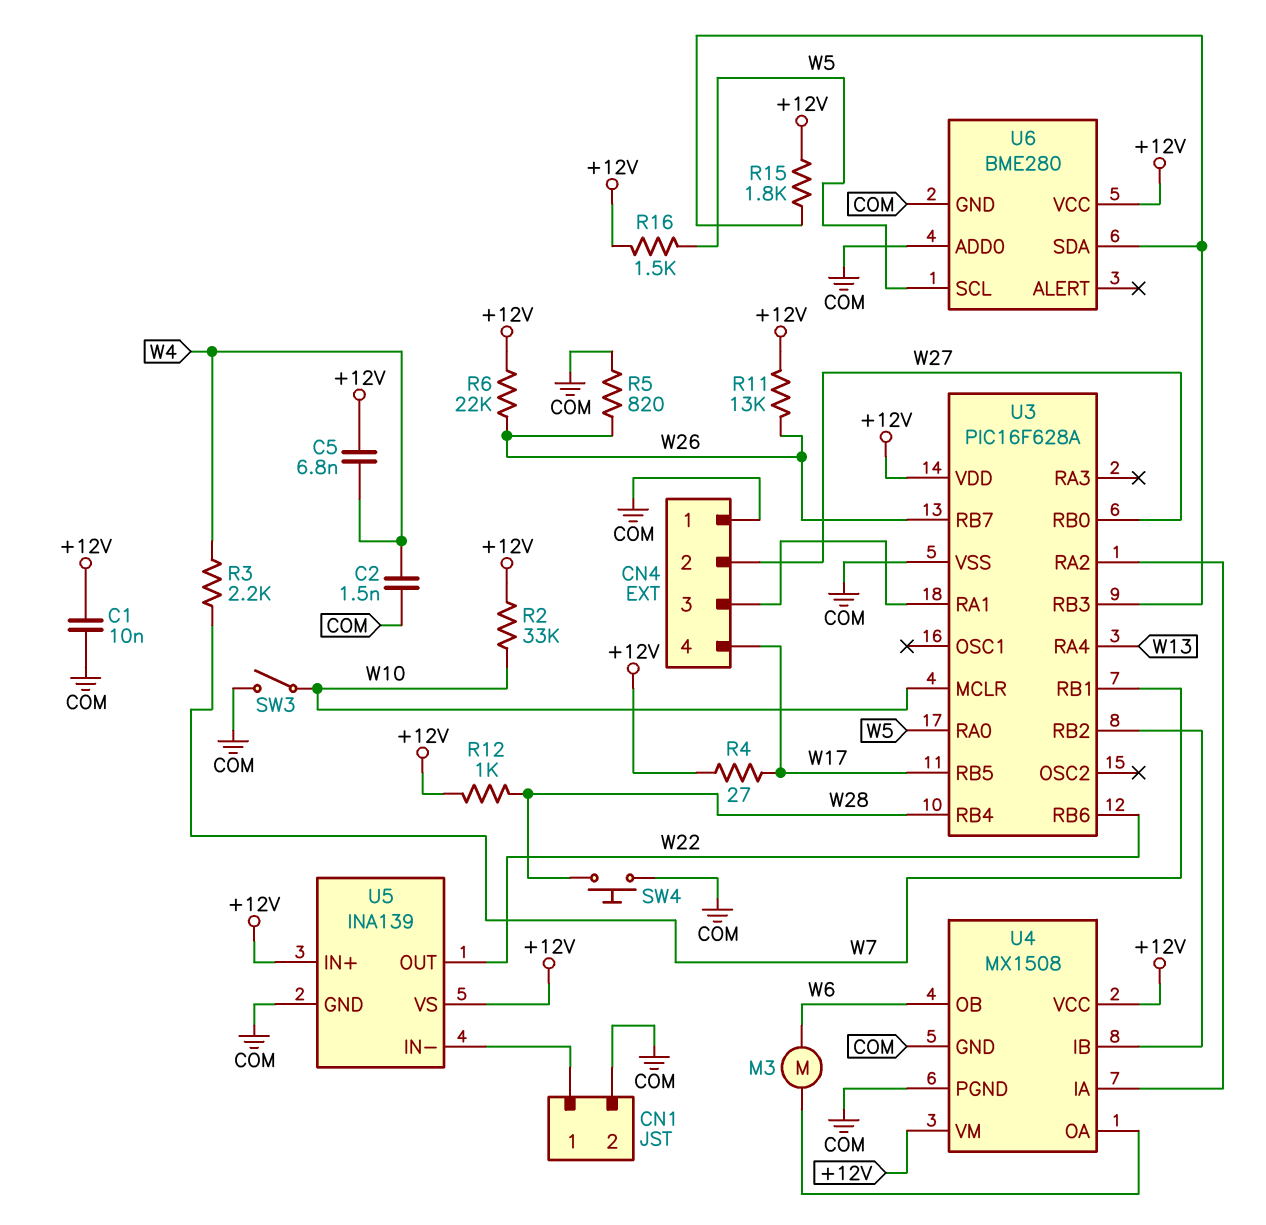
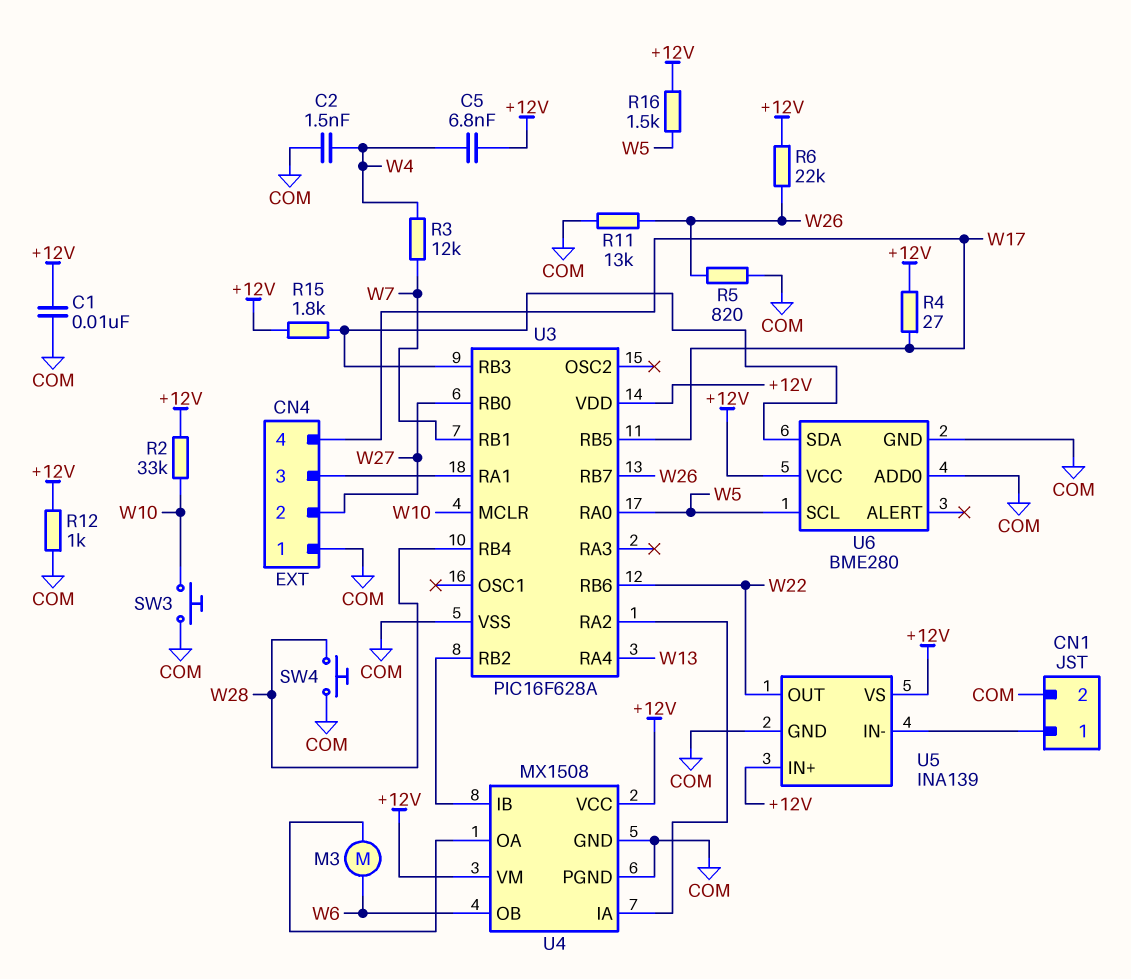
R3: 2.2k (W4, W7) -> 12k (W4, W7)
R11: 13k (+12V, W26) -> 13k (COM, W26)
R12: 1k (+12V, W28) -> 1k (+12V, COM)
SW3: switch (COM, W10) -> button (COM, W10)

